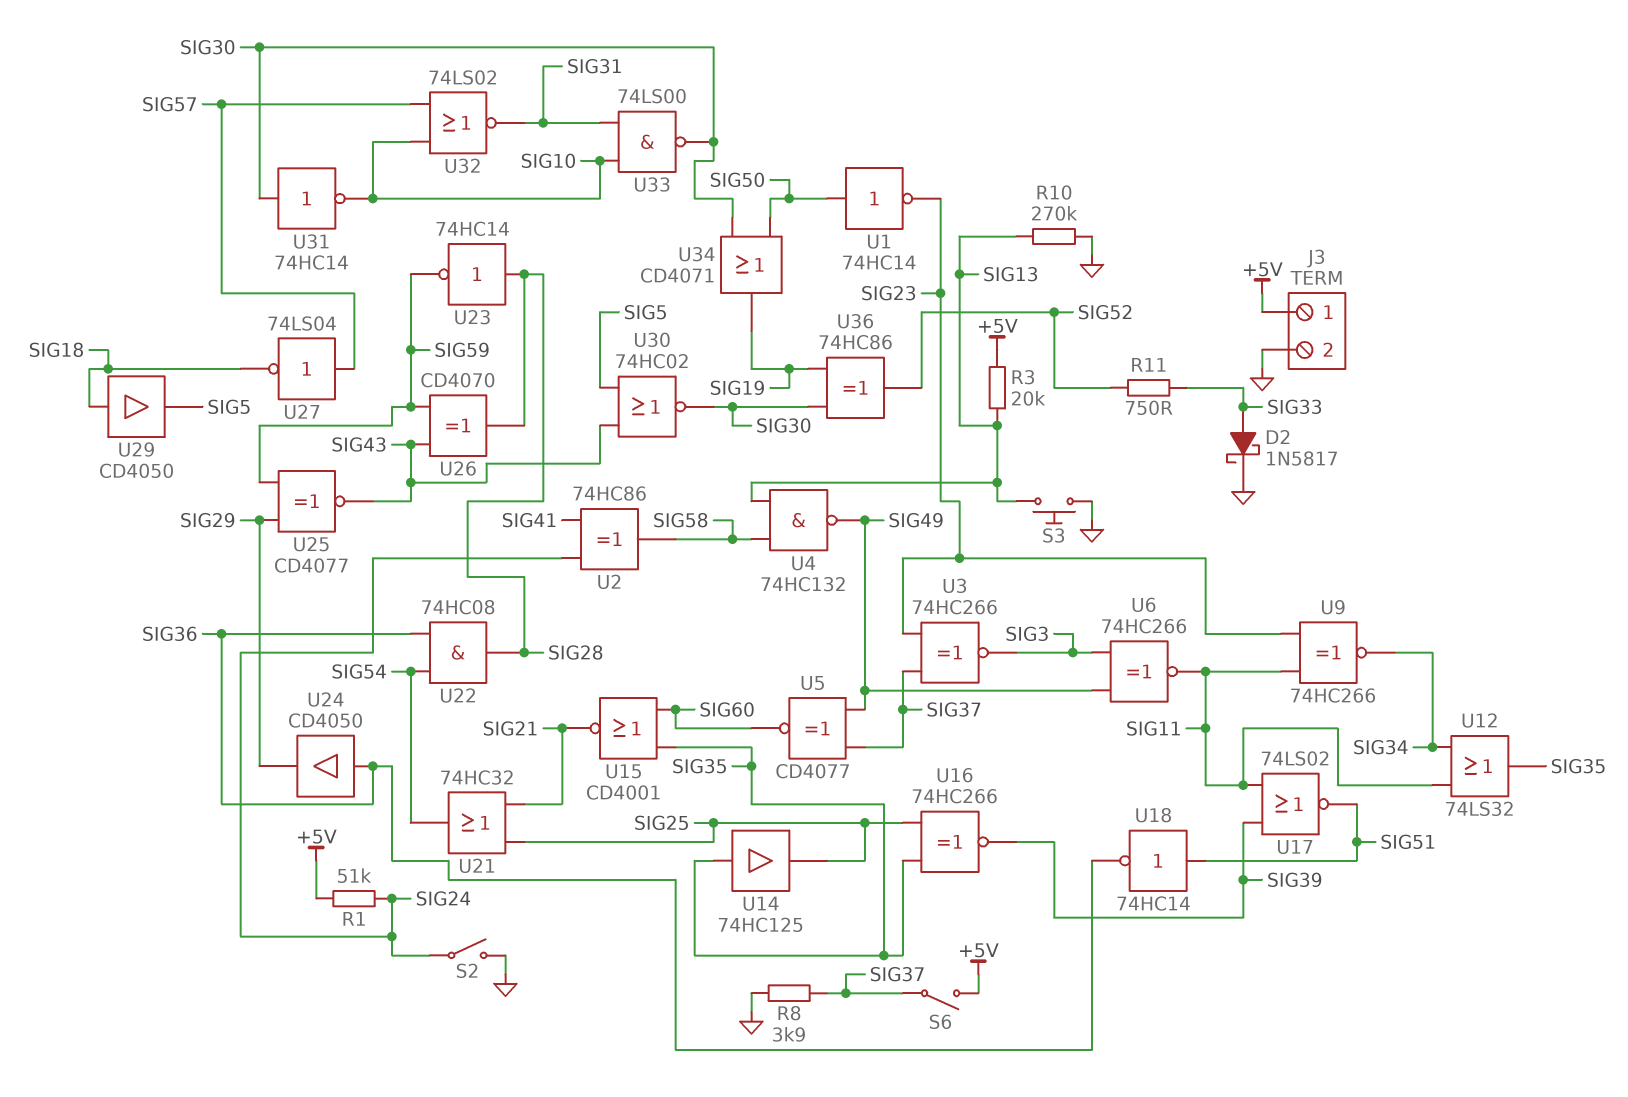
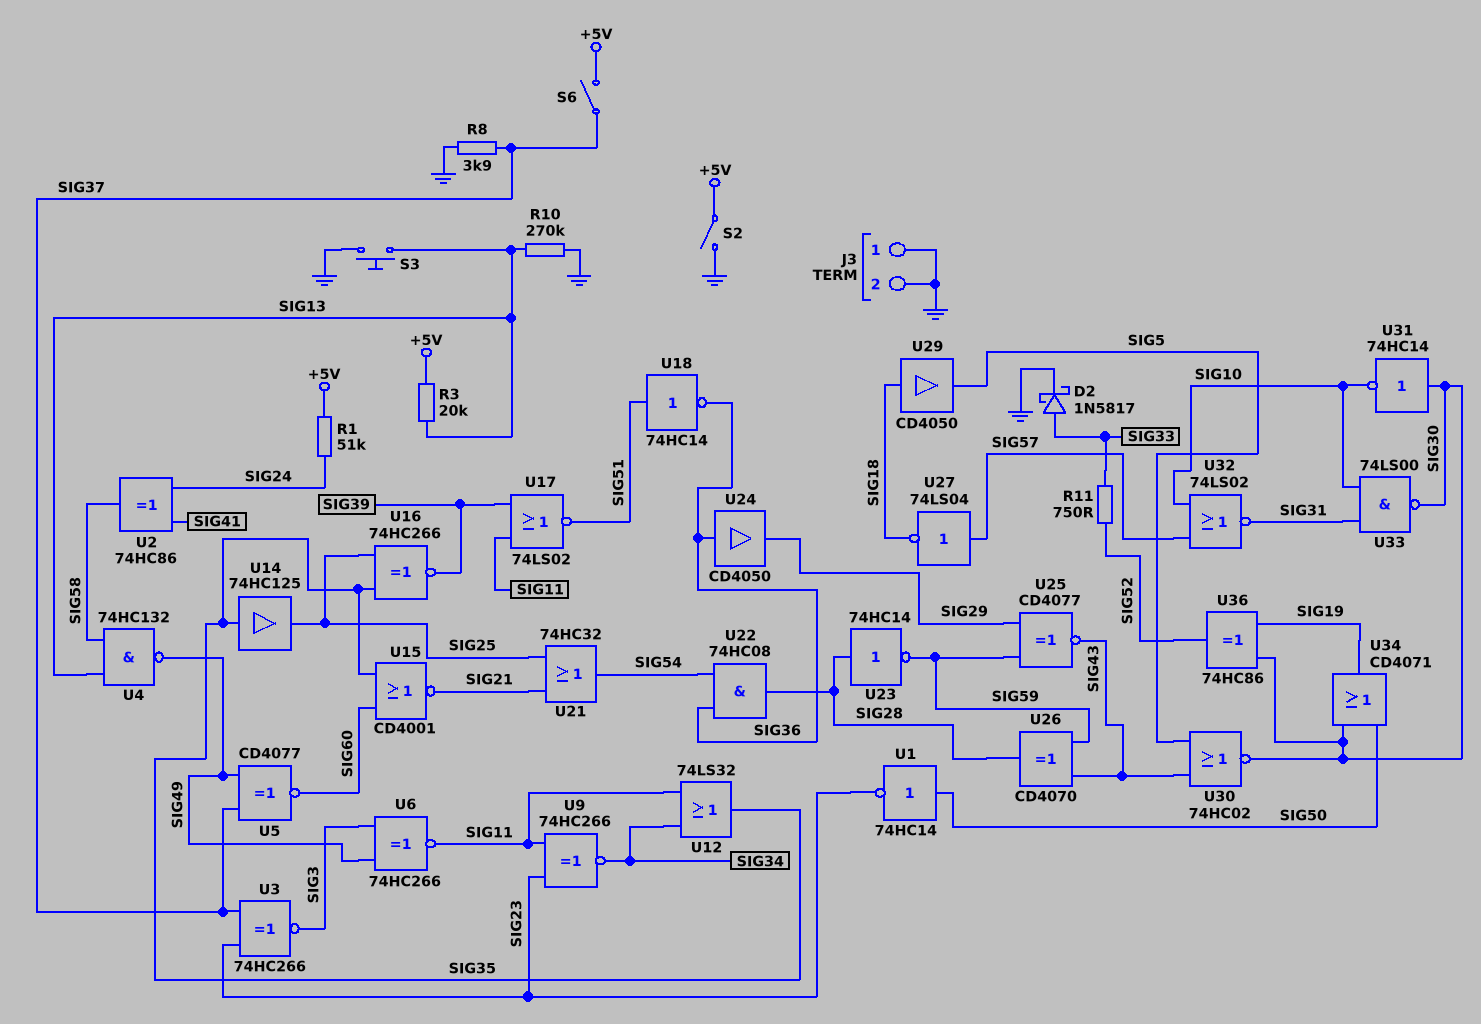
J3 pin 1: +5V -> GND
S2: switch (GND, SIG24) -> switch (+5V, GND)

